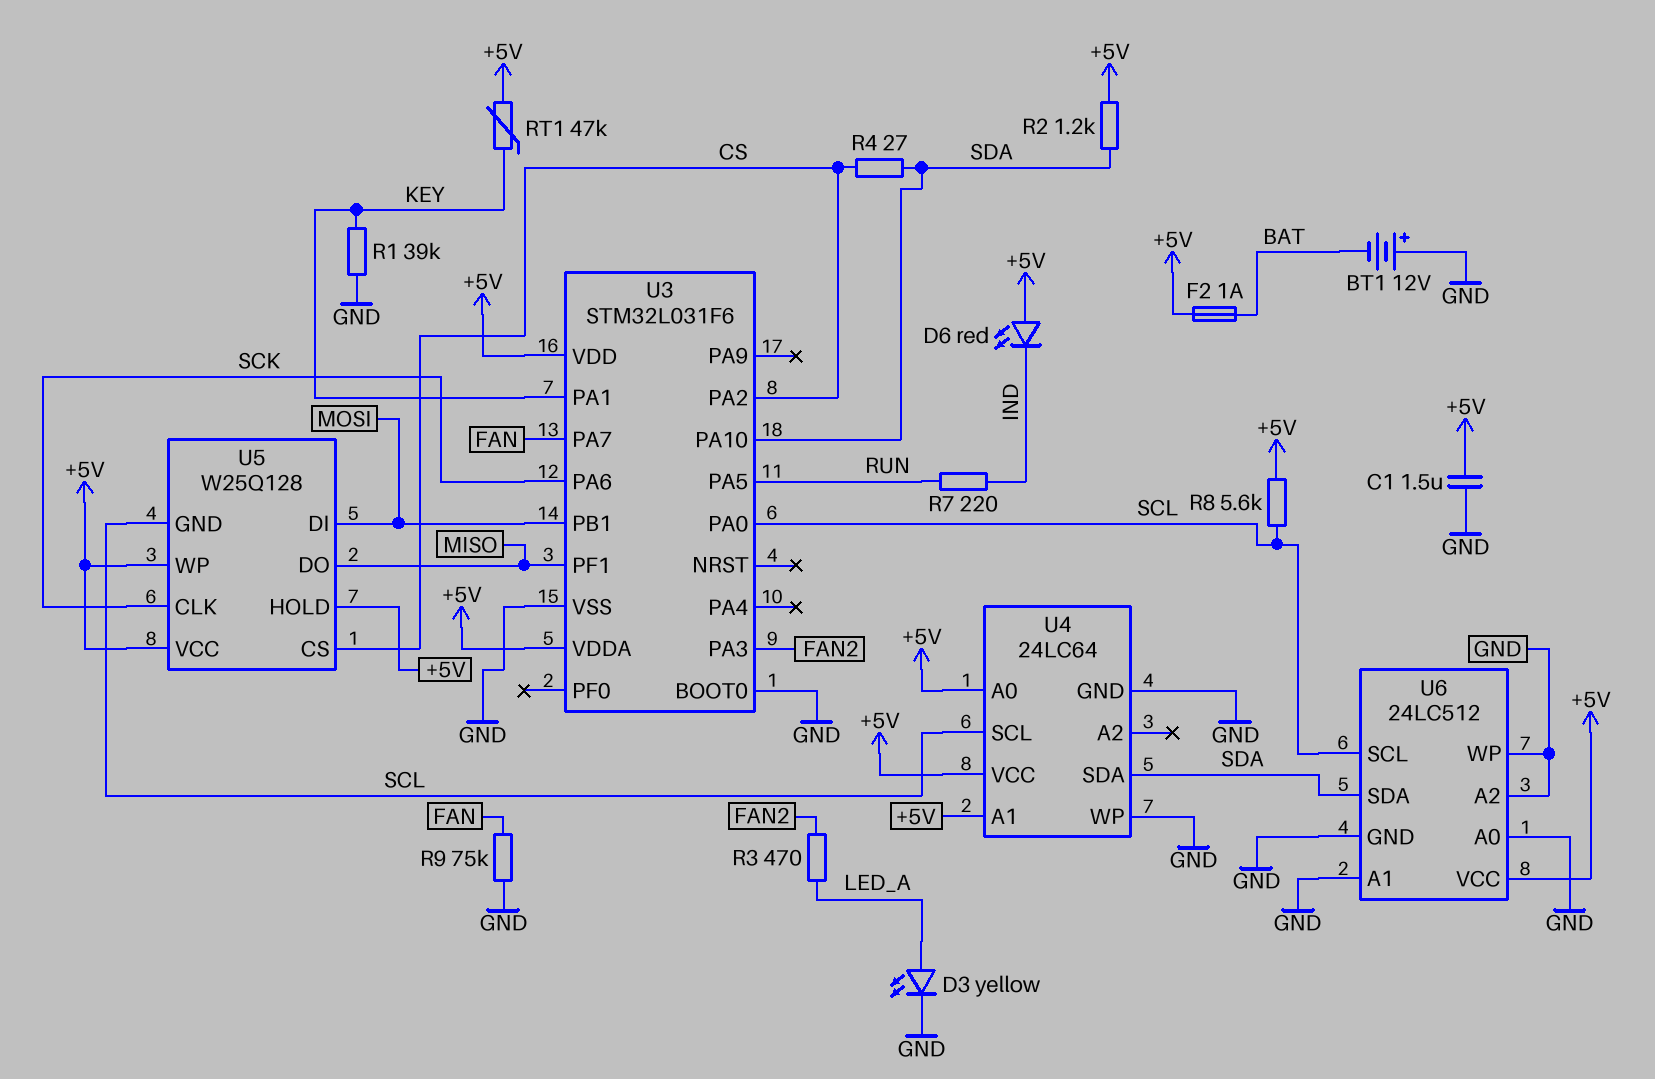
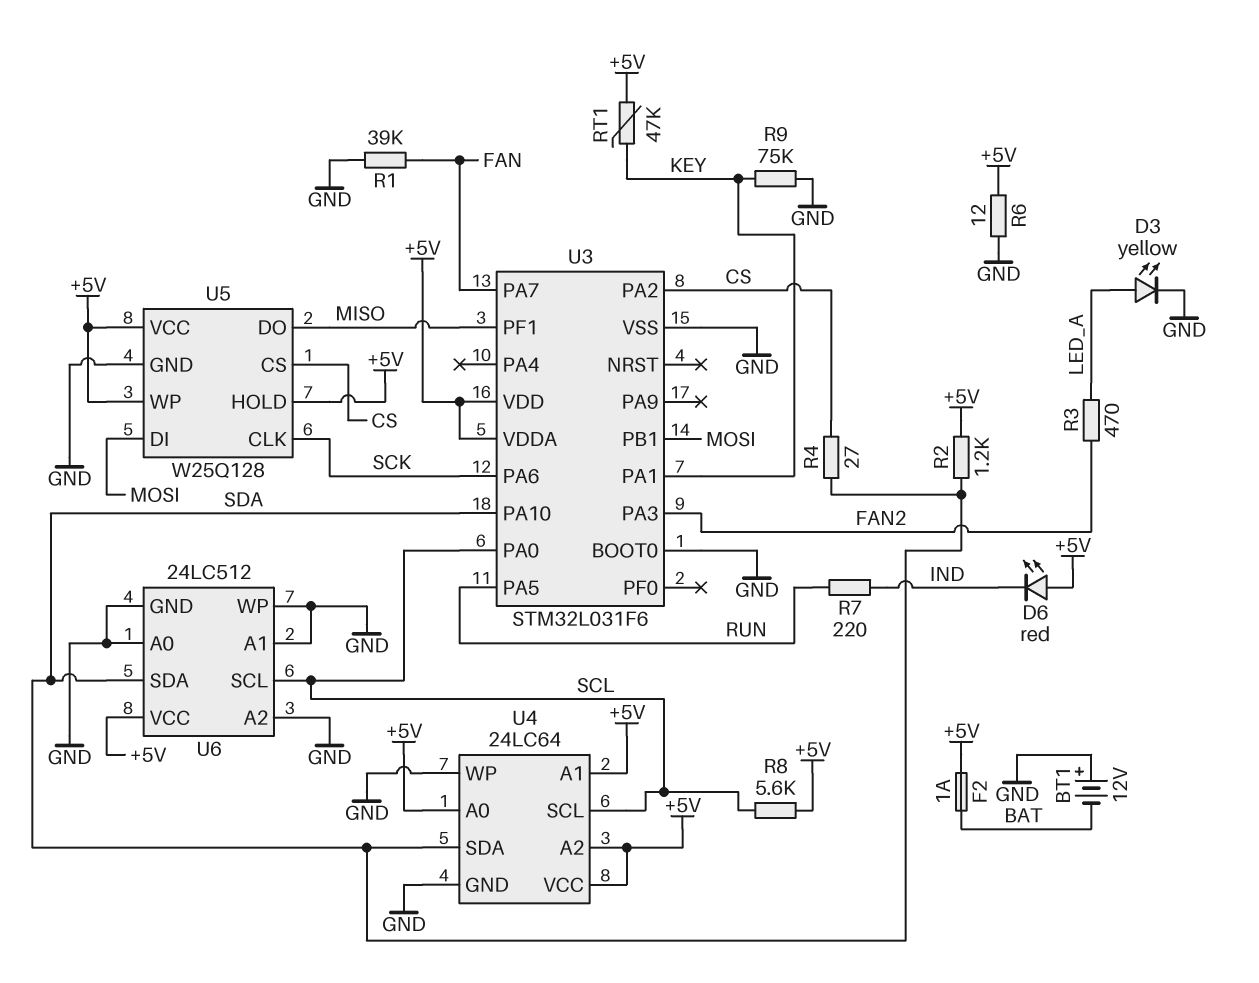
C1: 1.5uF (+5V, GND) -> none
R1: 39k (GND, KEY) -> 39k (FAN, GND)
R6: none -> 12 (+5V, GND)
R9: 75k (FAN, GND) -> 75k (GND, KEY)
U4 pin A2: none -> +5V
U5 pin GND: SCL -> GND

